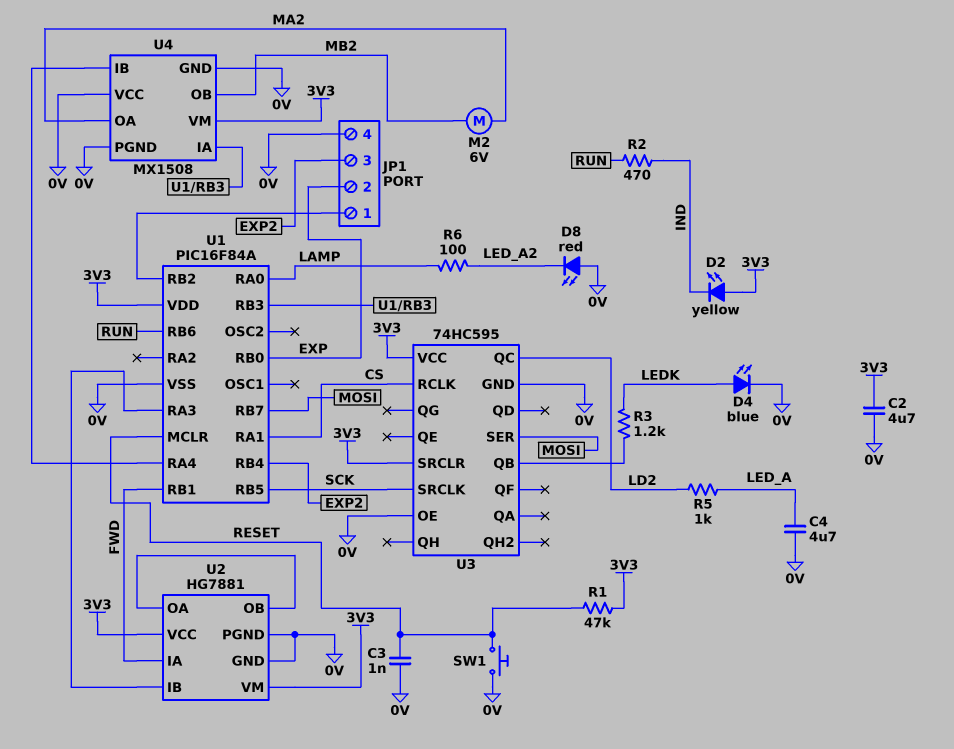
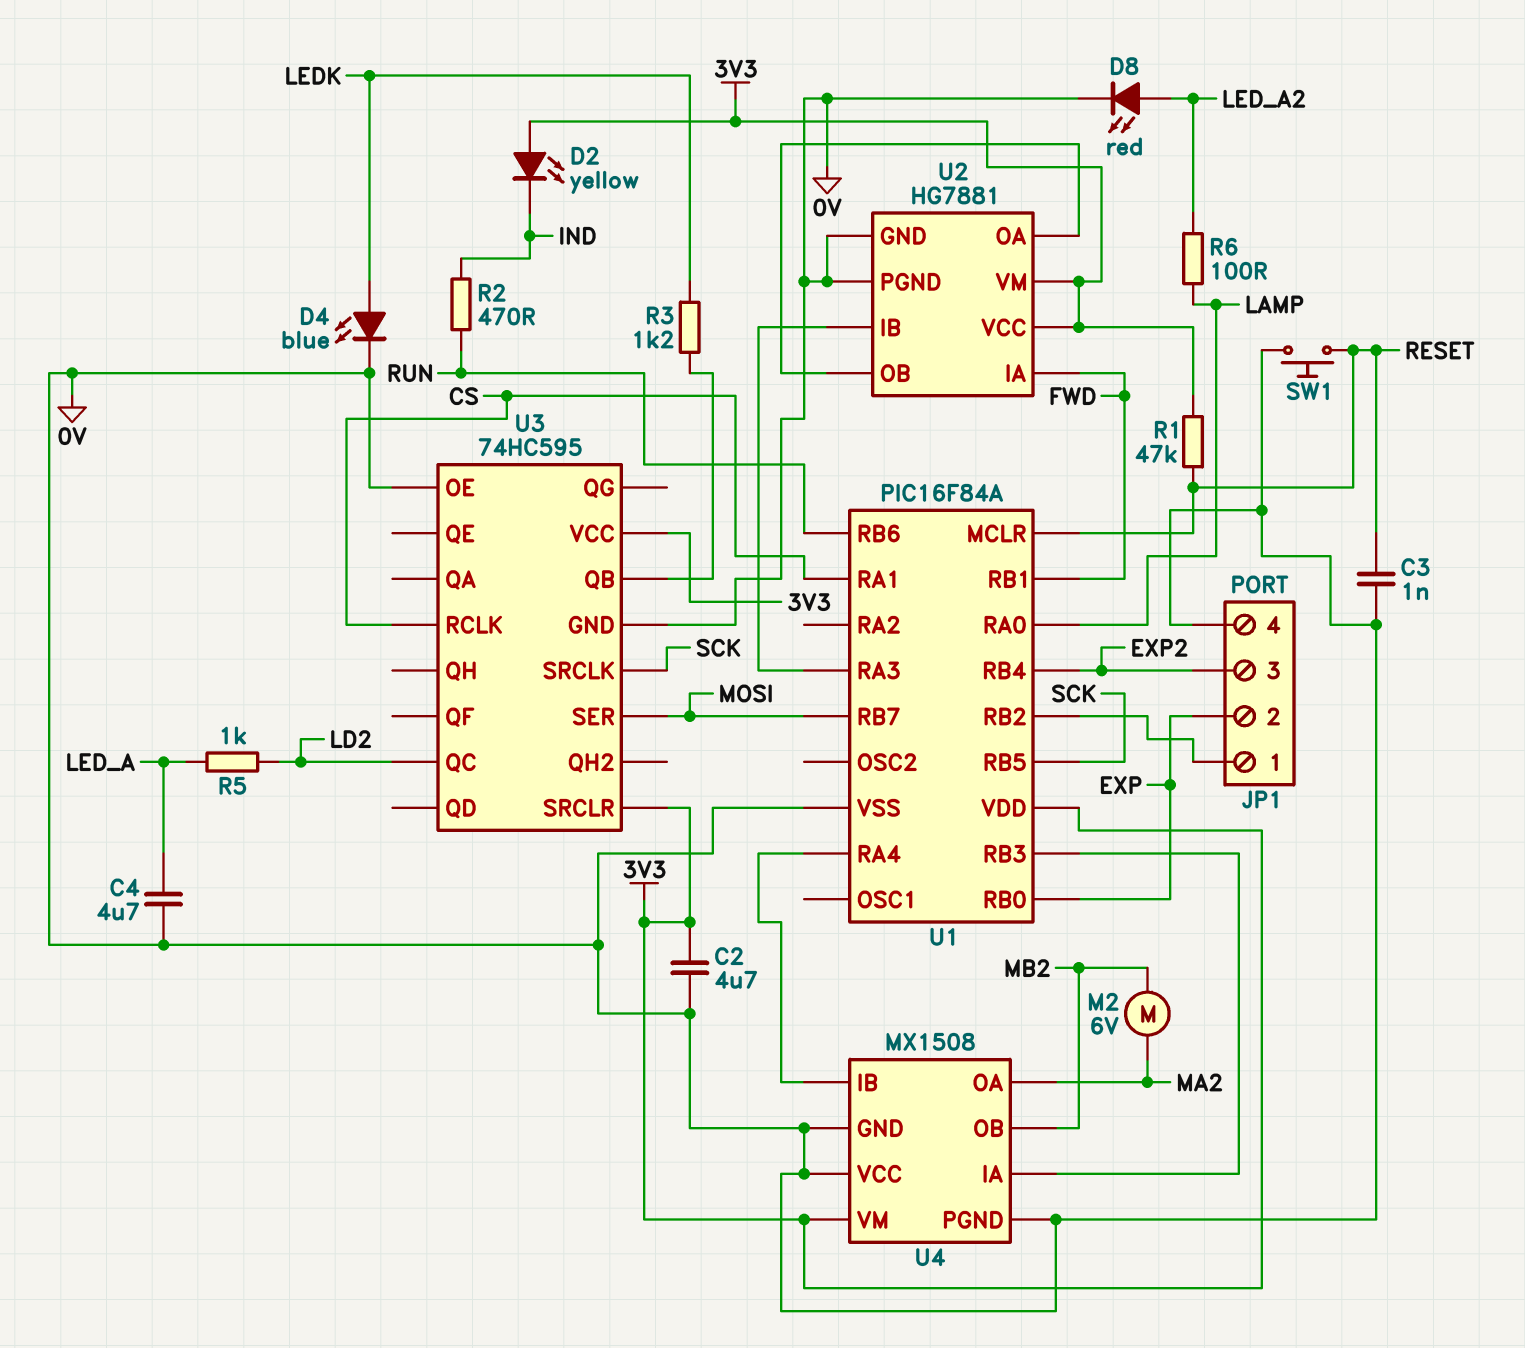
D8: LED red (A 0V, K LED_A2) -> LED red (A LED_A2, K 0V)

